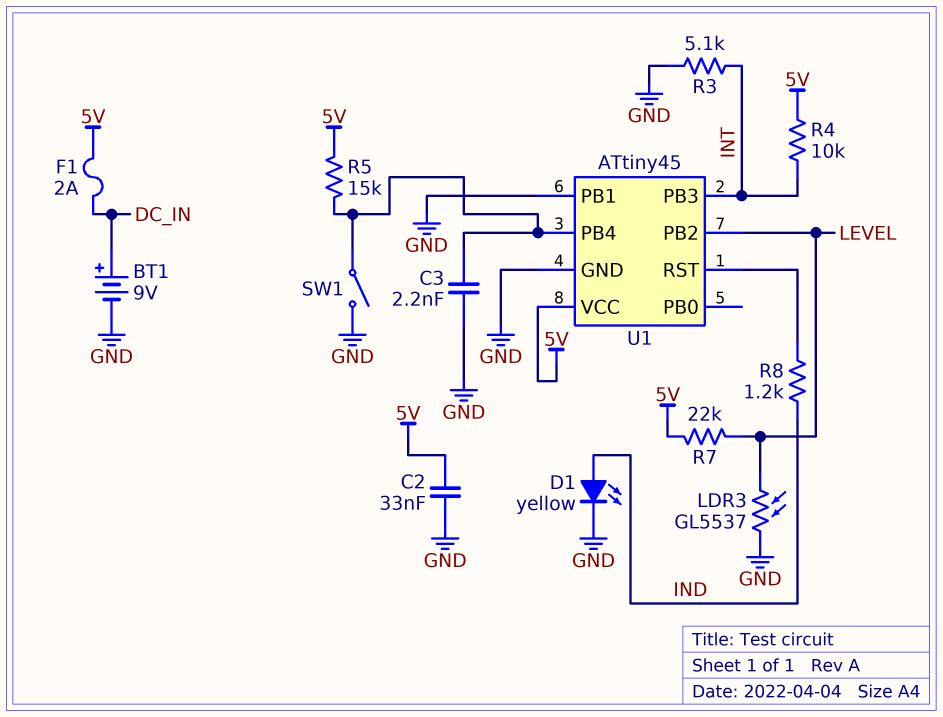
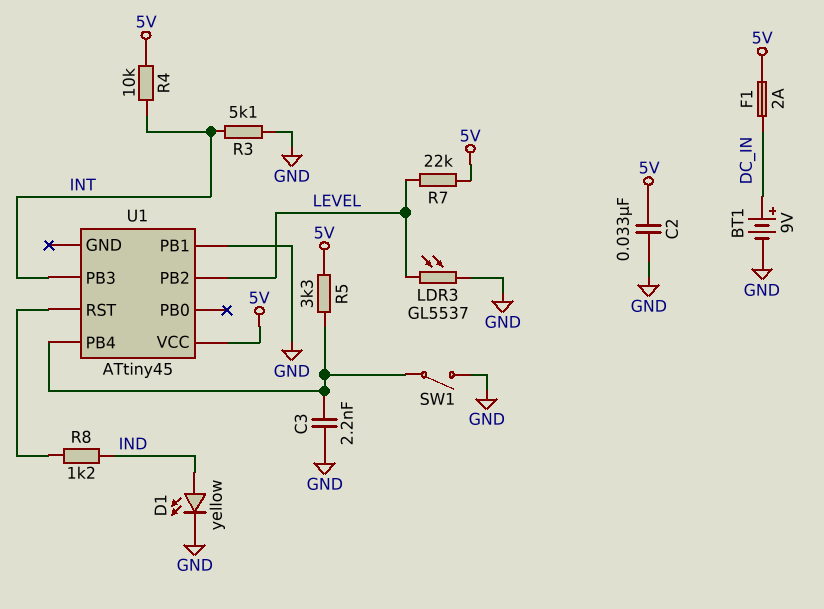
R5: 15k (5V, U1/PB4) -> 3.3k (5V, U1/PB4)
U1 pin GND: GND -> none

